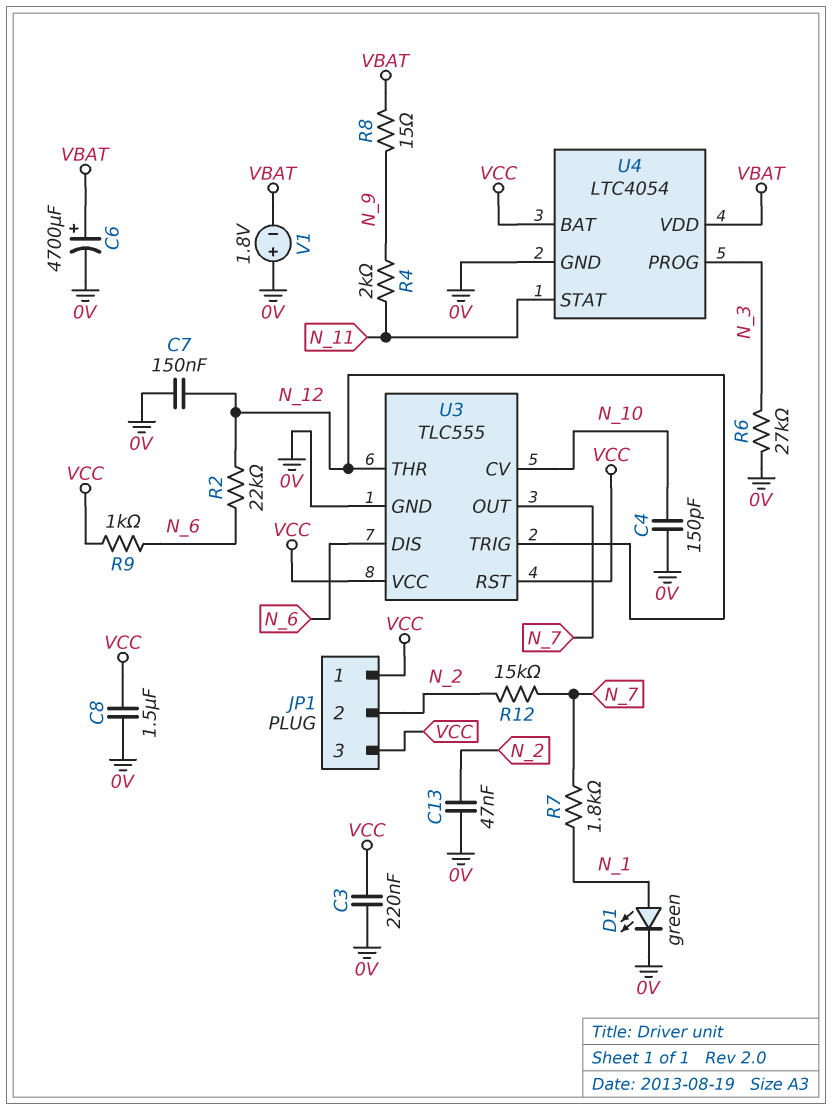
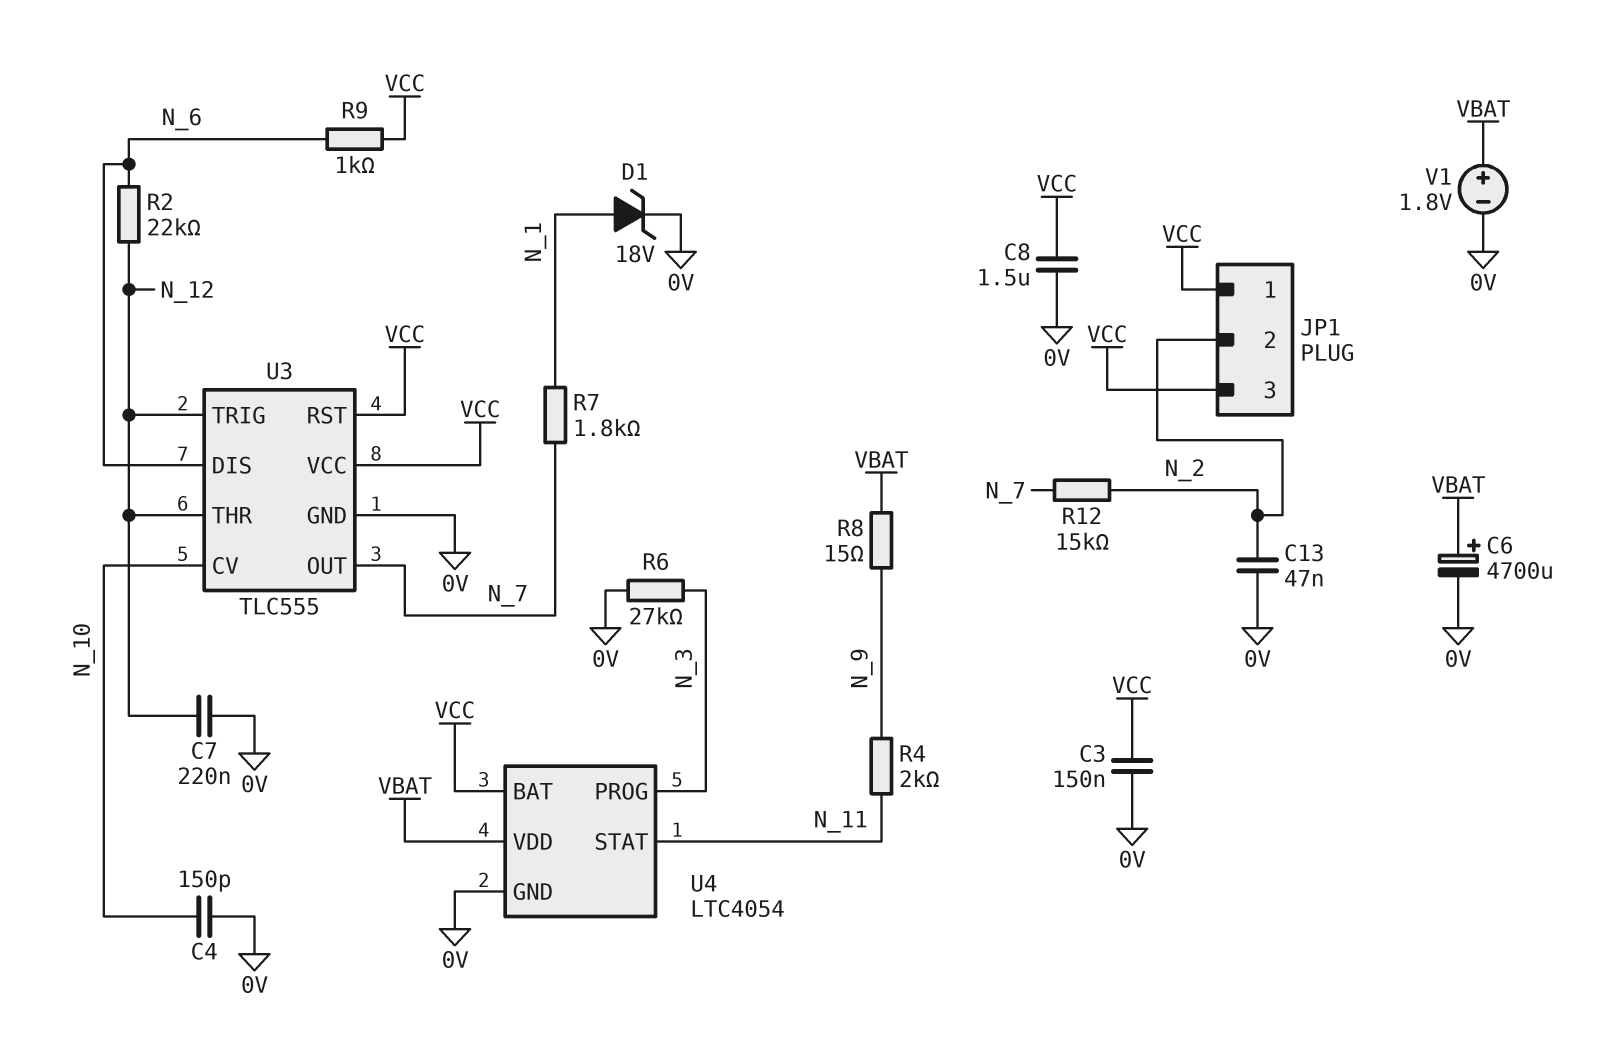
C3: 220nF (0V, VCC) -> 150nF (0V, VCC)
C7: 150nF (0V, N_12) -> 220nF (0V, N_12)
D1: LED green (A N_1, K 0V) -> zener 18V (A N_1, K 0V)
V1: 1.8V (plus 0V, minus VBAT) -> 1.8V (plus VBAT, minus 0V)

